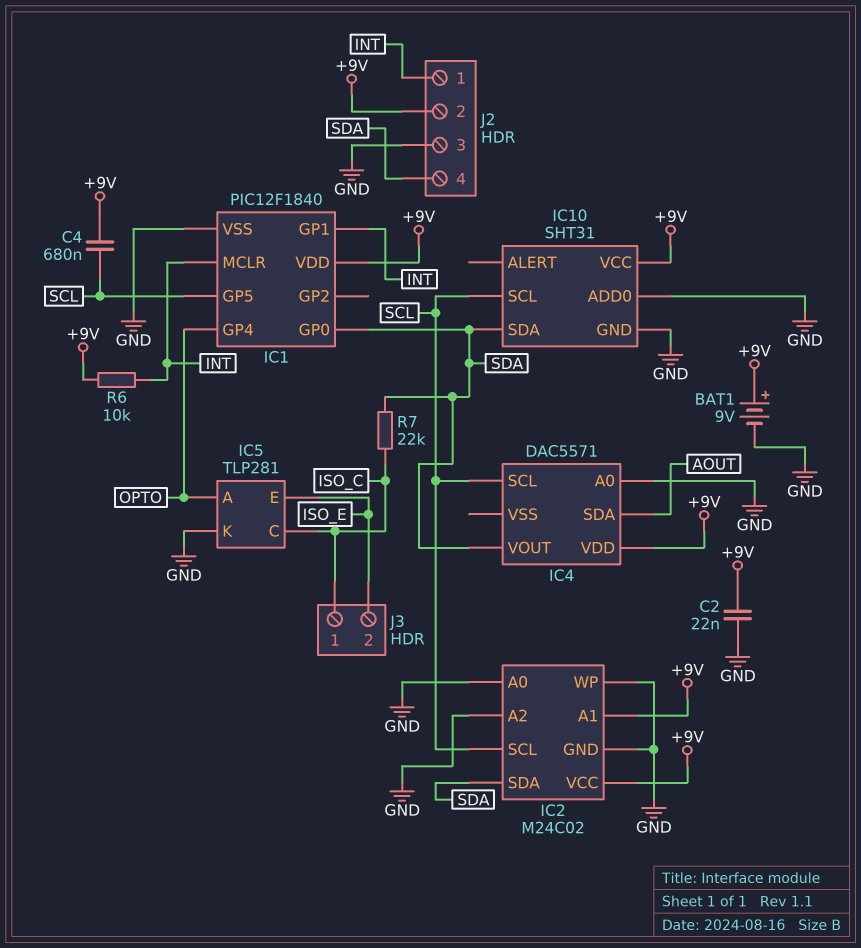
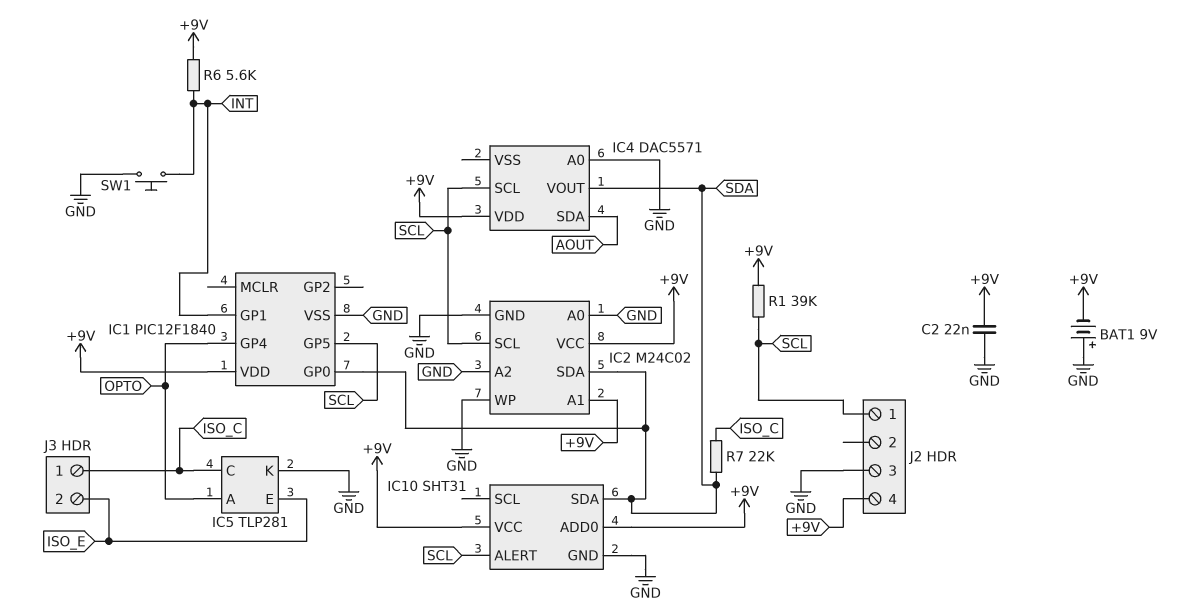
BAT1: 9V (plus +9V, minus GND) -> 9V (plus GND, minus +9V)
C4: 680nF (+9V, SCL) -> none
IC1 pin MCLR: INT -> none
IC10 pin ADD0: GND -> +9V
IC10 pin ALERT: none -> SCL
IC10 pin SCL: SCL -> none
J2 pin 1: INT -> SCL
J2 pin 2: +9V -> none
J2 pin 4: SDA -> +9V
R1: none -> 39k (+9V, SCL)
R6: 10k (+9V, INT) -> 5.6k (+9V, INT)
SW1: none -> button (GND, INT)

